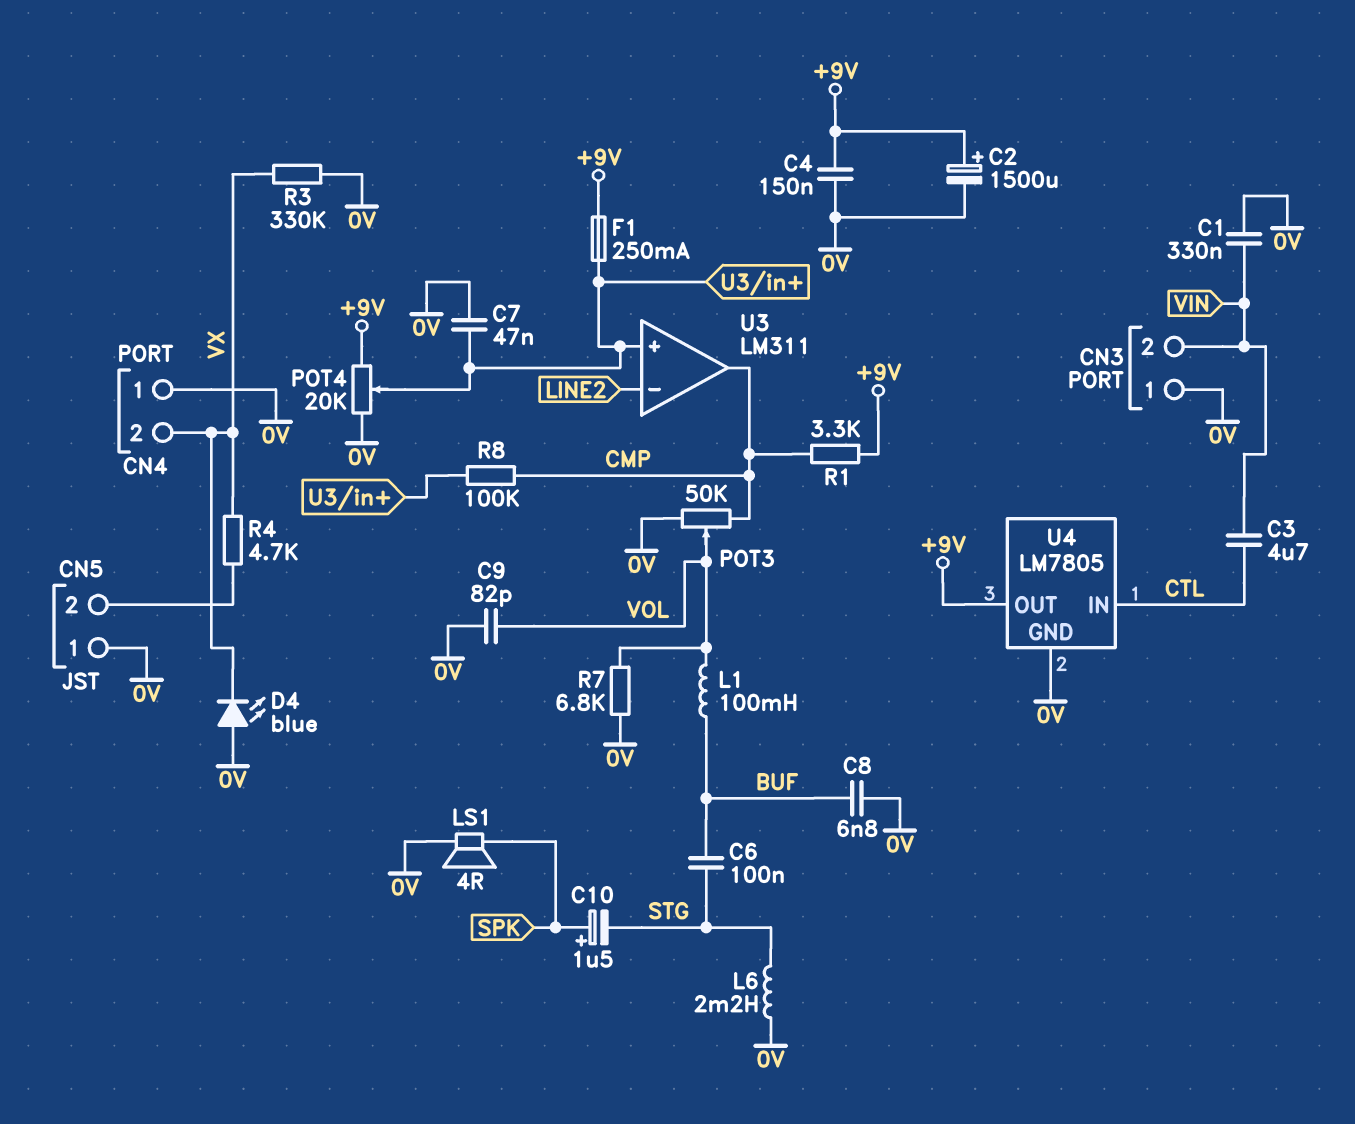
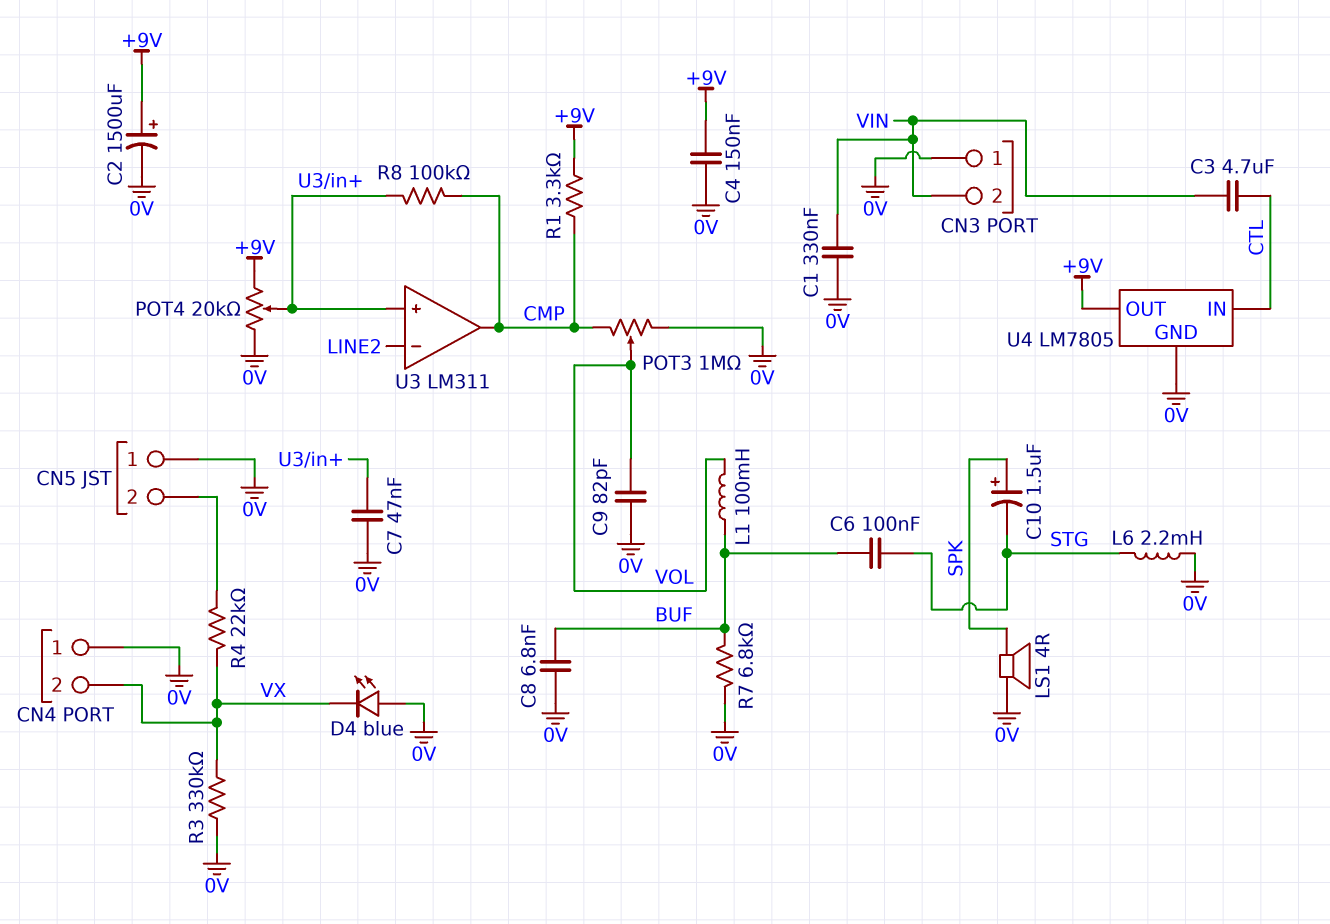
F1: 250mA (+9V, U3/in+) -> none
POT3: 50k (0V, CMP, wiper VOL) -> 1M (0V, CMP, wiper VOL)
R4: 4.7k (CN5/2, VX) -> 22k (CN5/2, VX)
R7: 6.8k (0V, VOL) -> 6.8k (0V, BUF)

